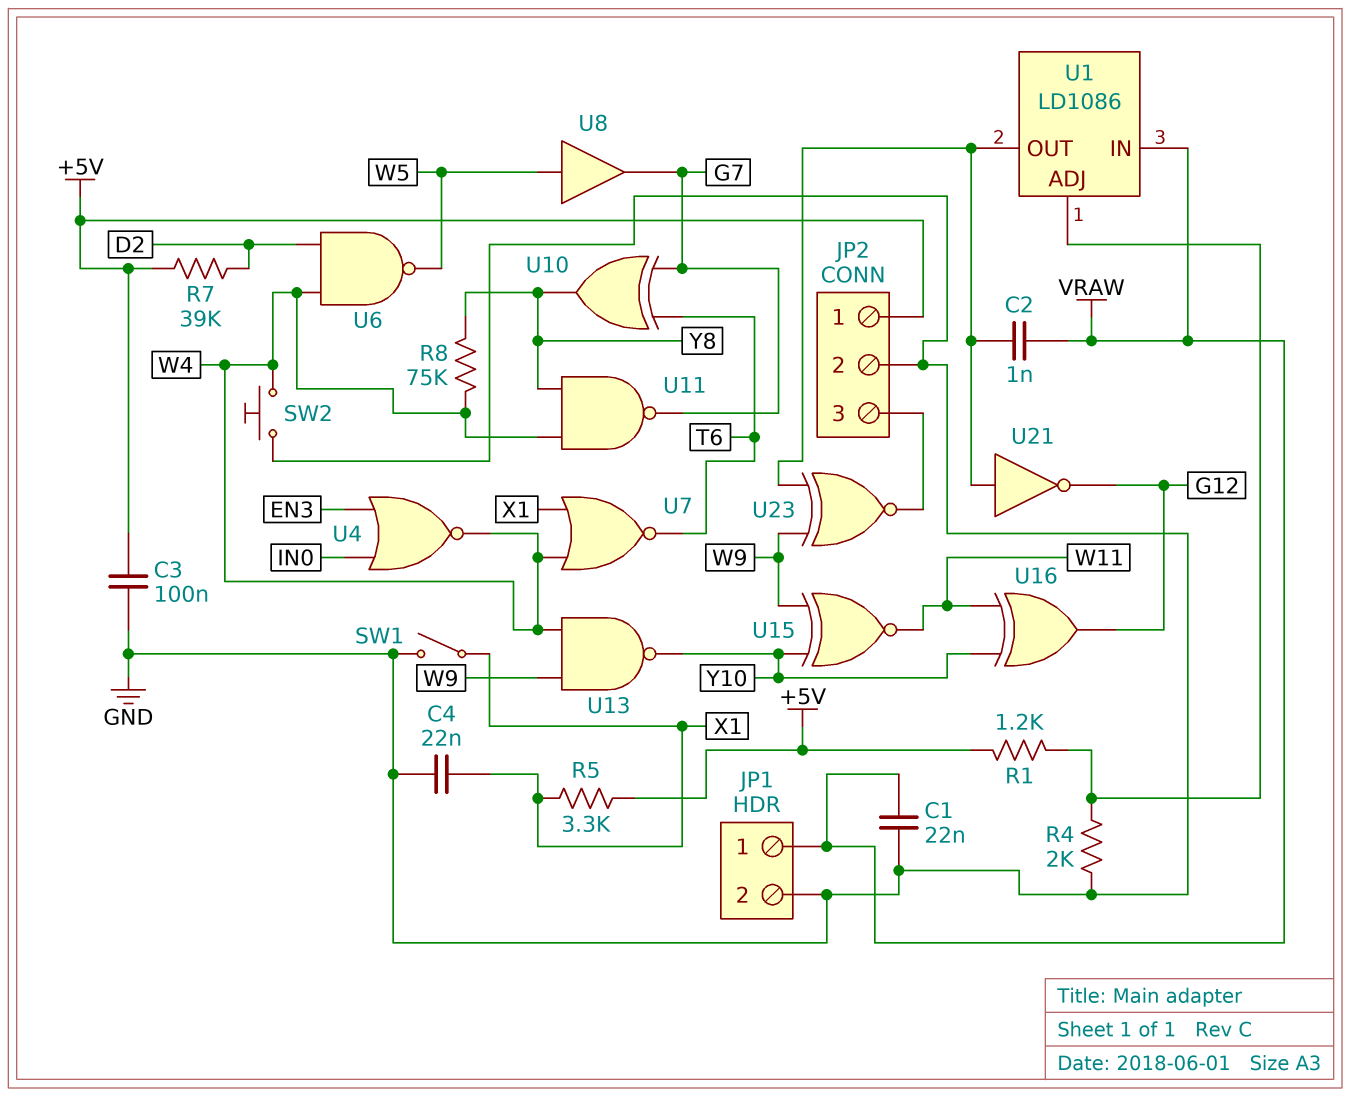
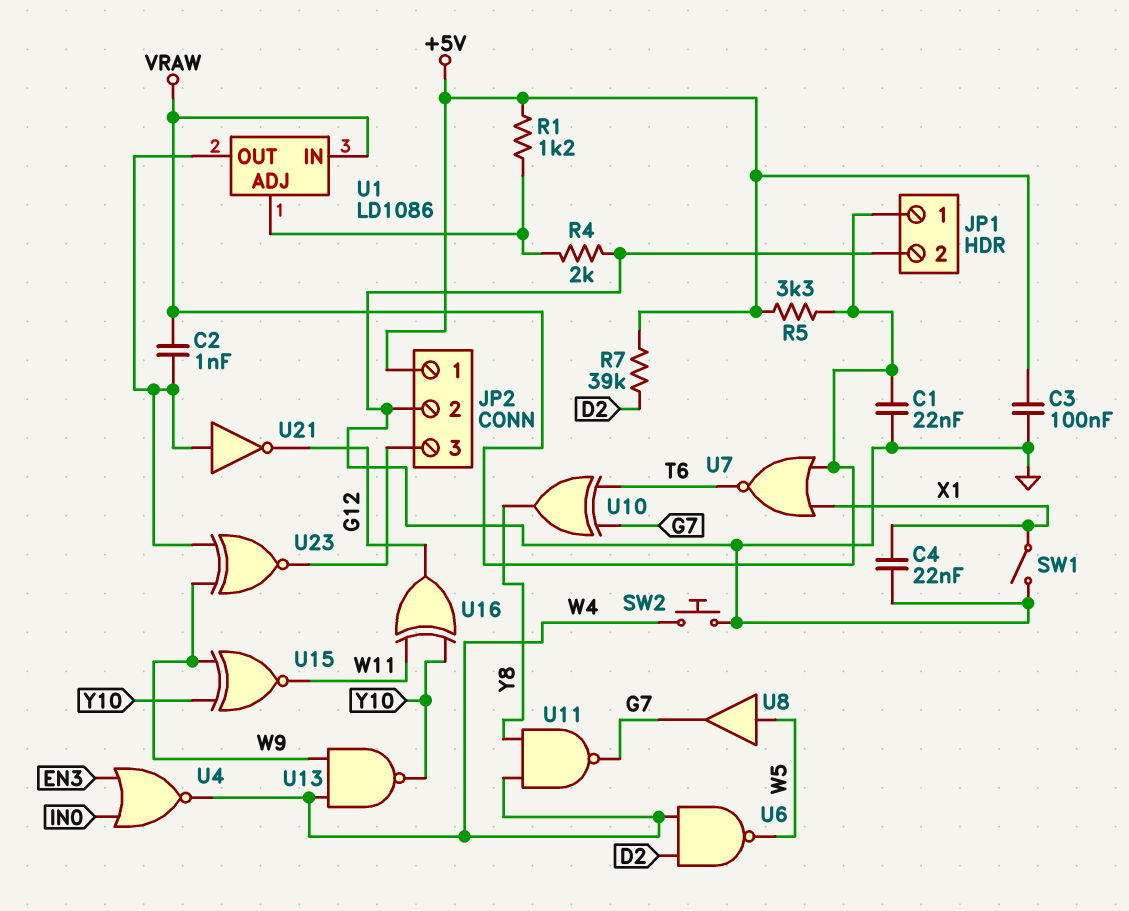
R5: 3.3k (+5V, X1) -> 3.3k (+5V, VRAW)
R8: 75k (W4, Y8) -> none
U7: NOR (in W4, in X1, out T6) -> NOR (in VRAW, in X1, out T6)

